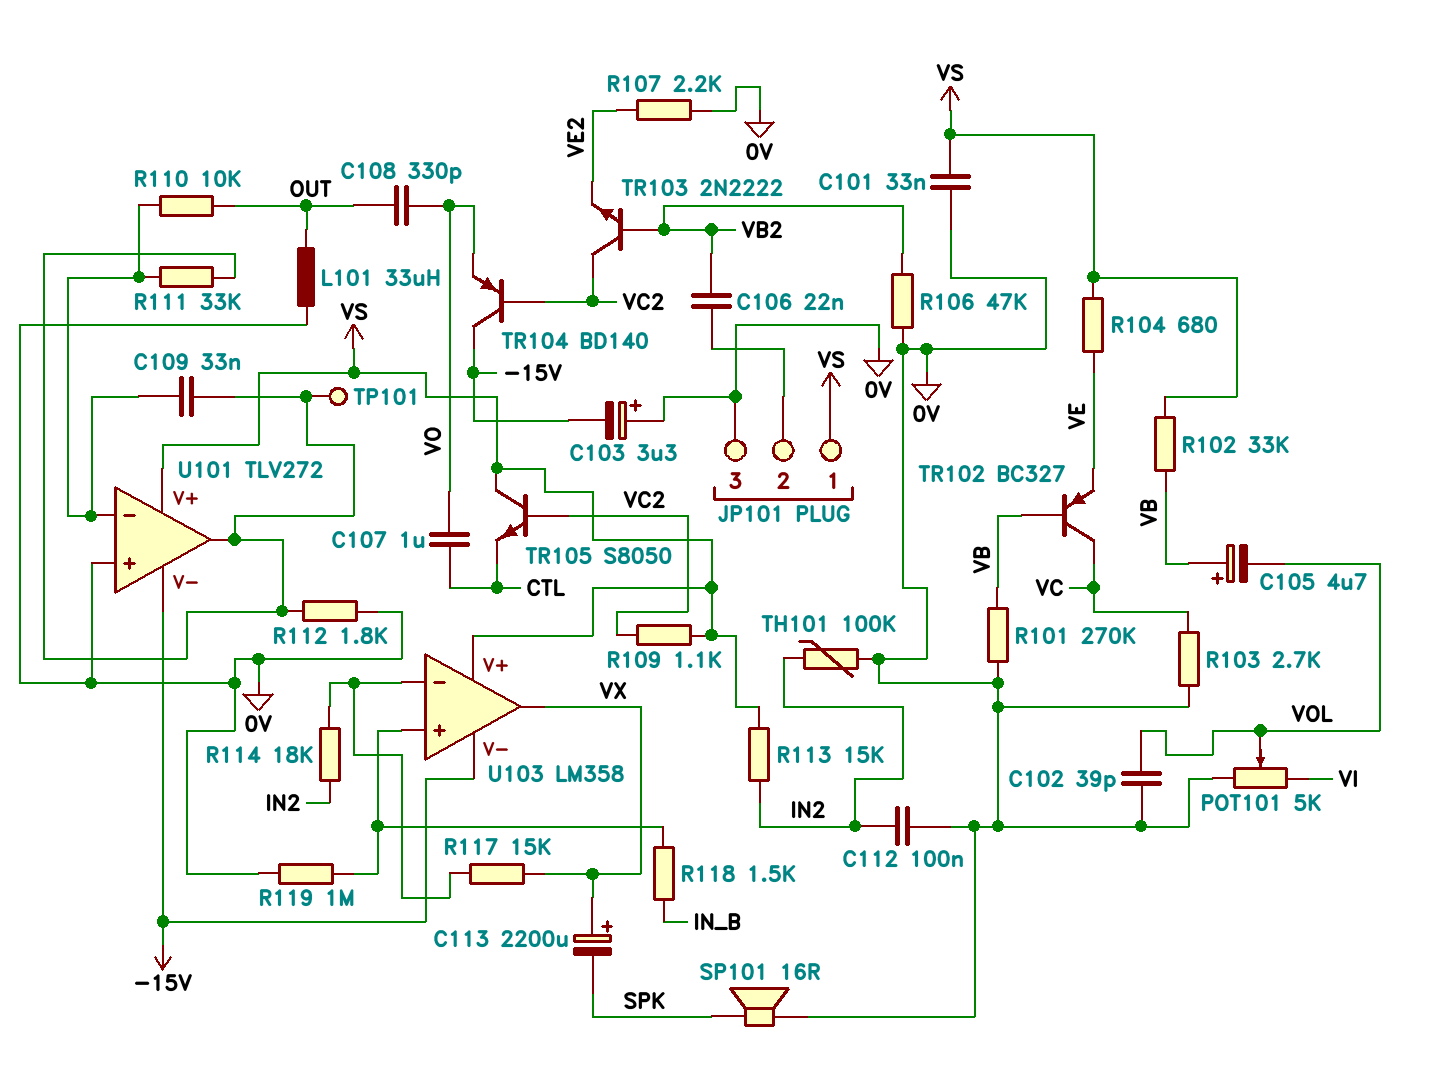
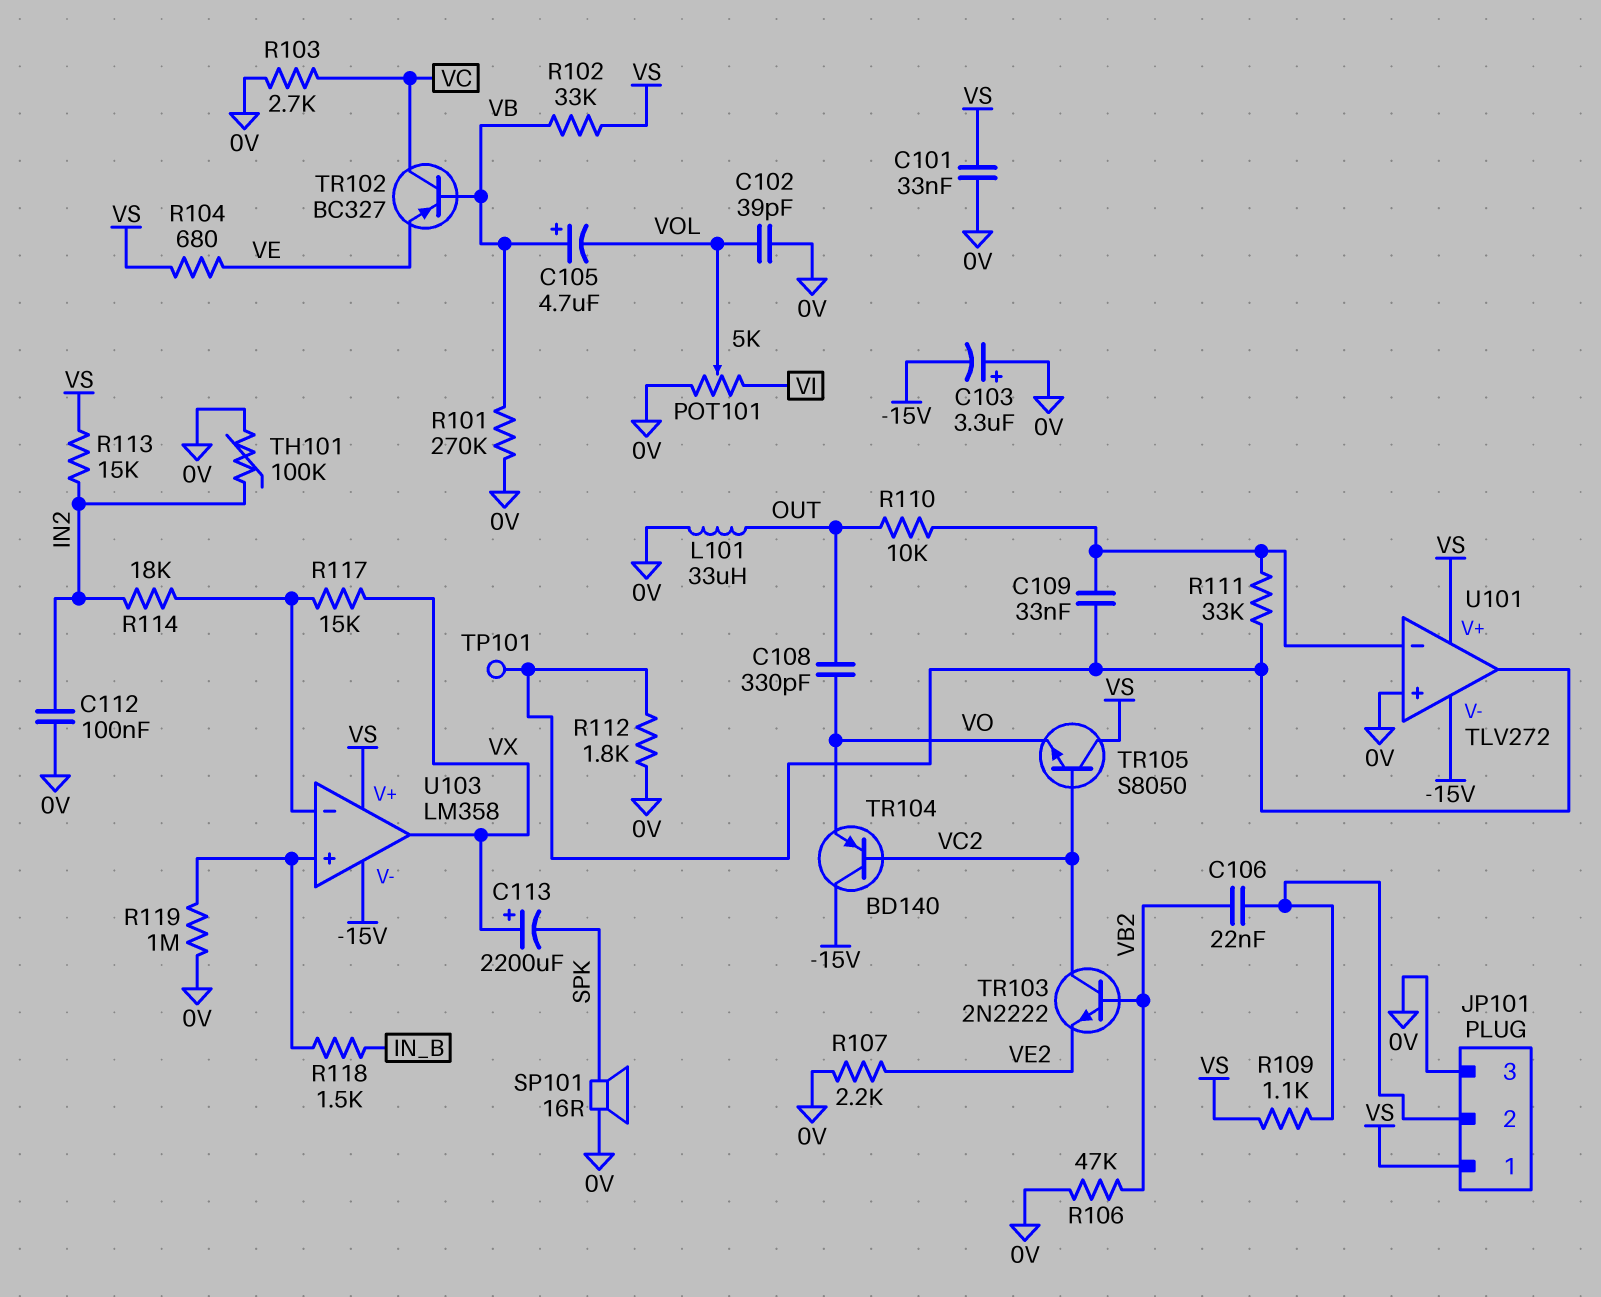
C107: 1uF (CTL, VO) -> none
R109: 1.1k (VC2, VS) -> 1.1k (JP101/2, VS)
TR105: NPN S8050 (B VC2, C VS, E CTL) -> NPN S8050 (B VC2, C VS, E VO)

